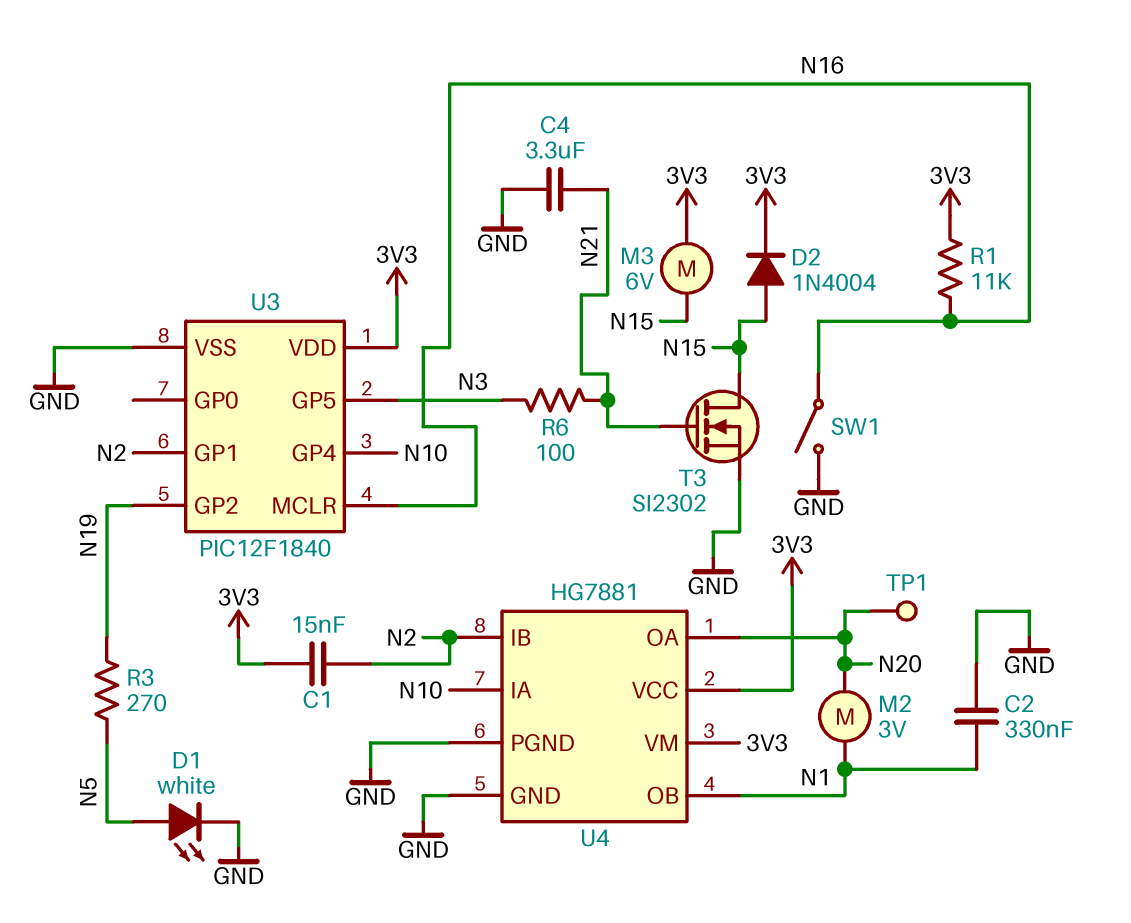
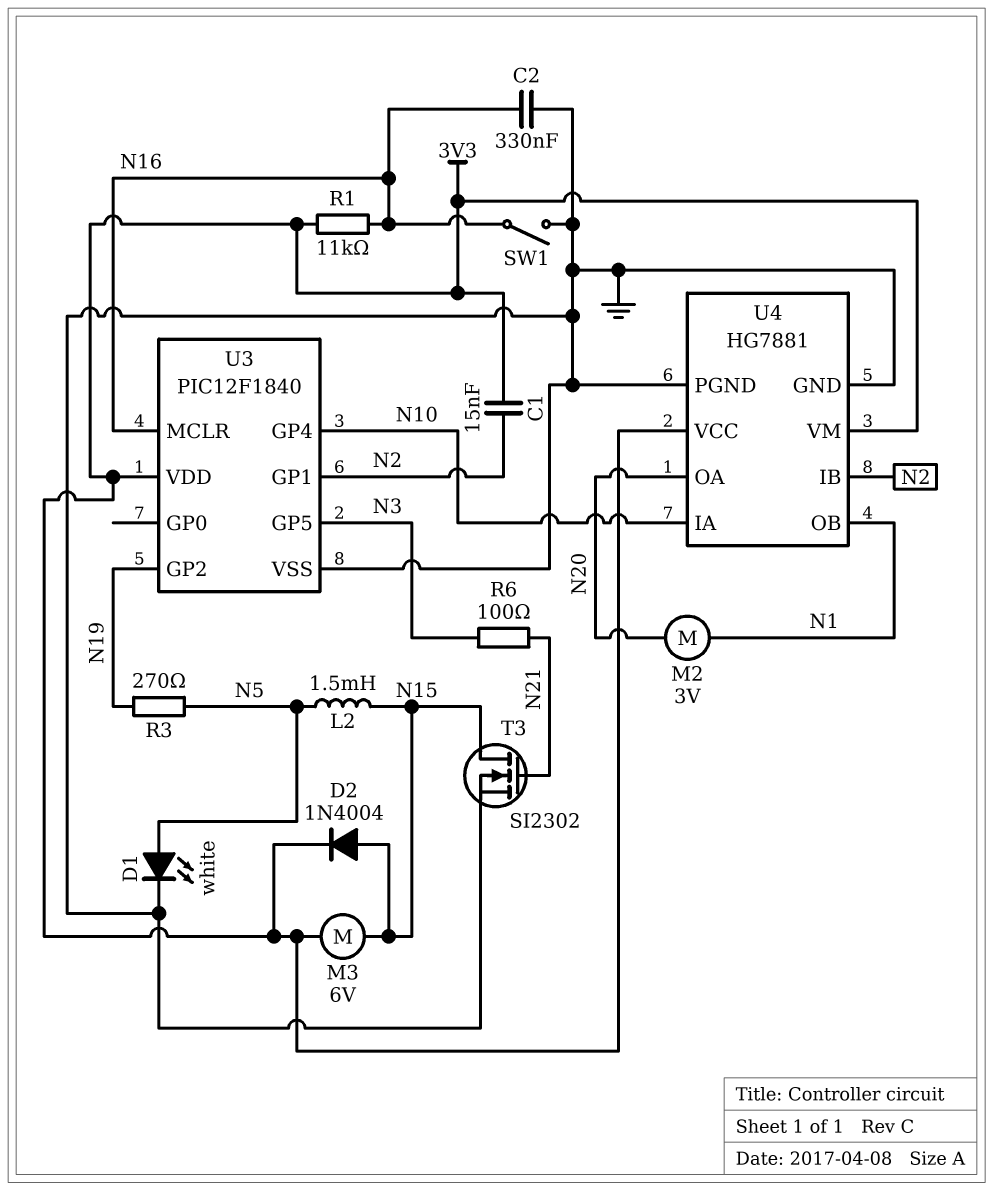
C2: 330nF (GND, N1) -> 330nF (GND, N16)
C4: 3.3uF (GND, N21) -> none
L2: none -> 1.5mH (N5, N15)
TP1: test point (N20) -> none

